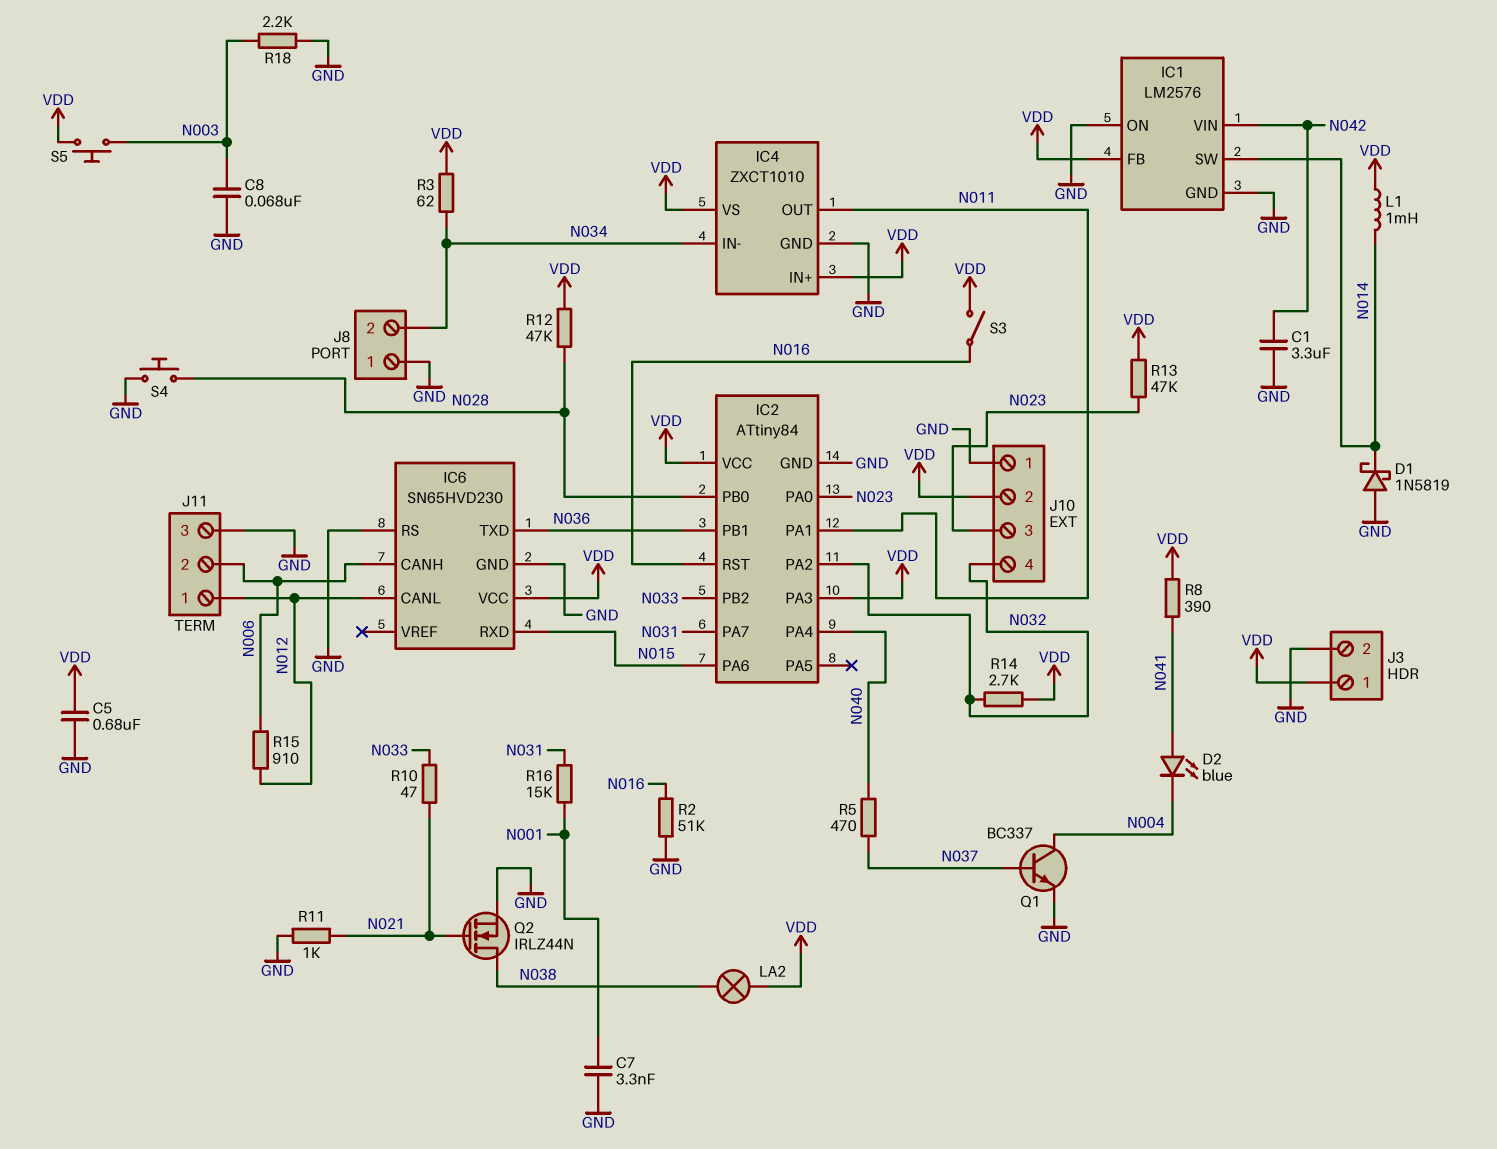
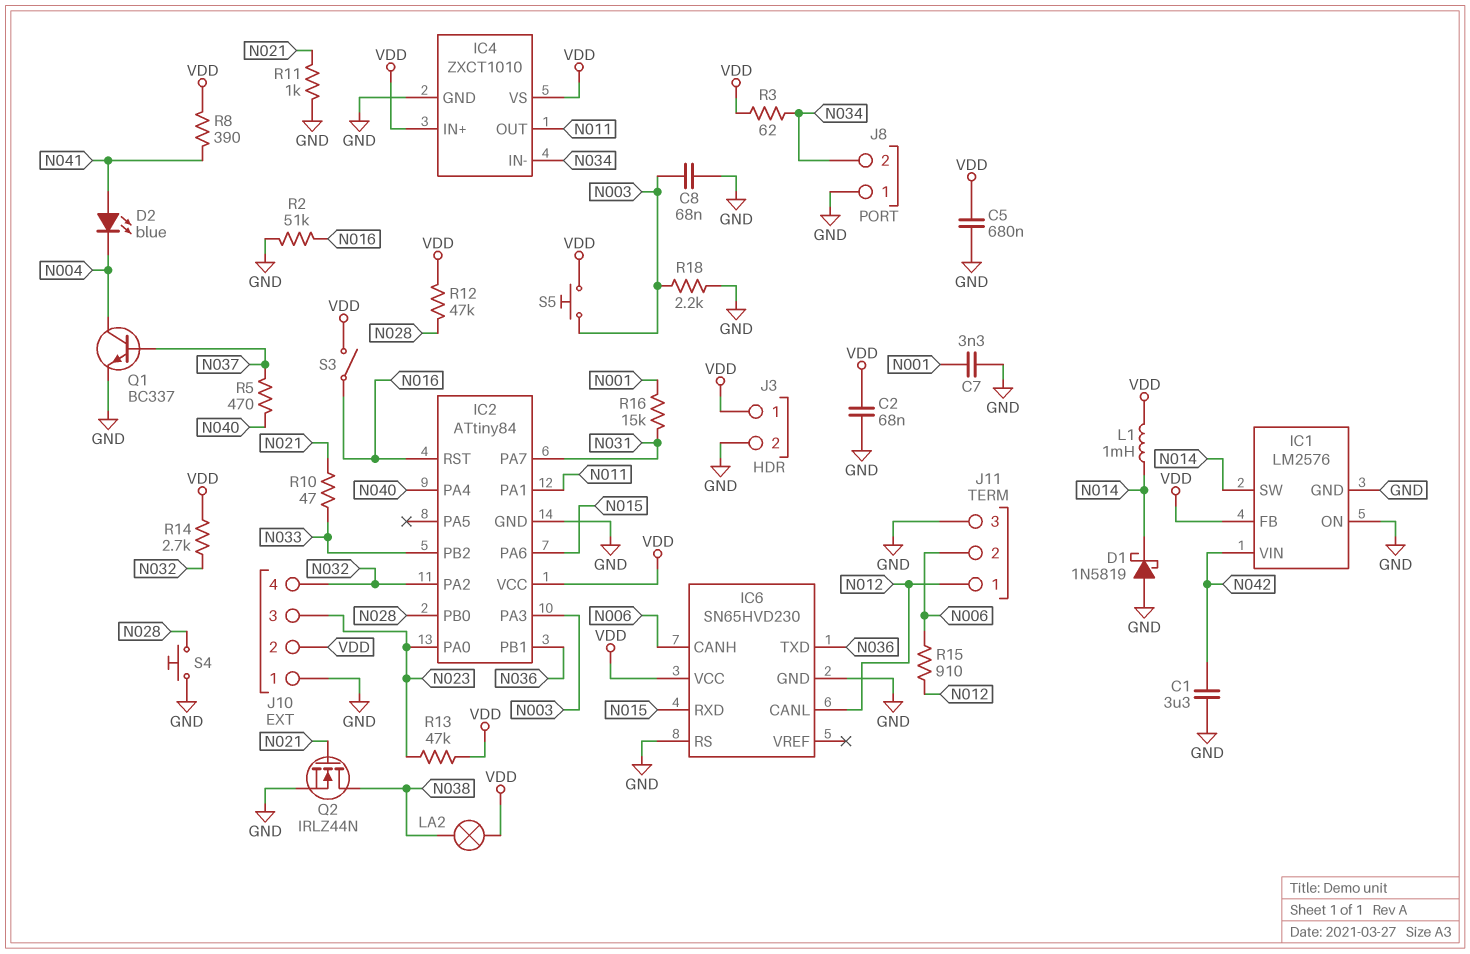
C2: none -> 68nF (GND, VDD)
IC2 pin PA3: VDD -> N003

